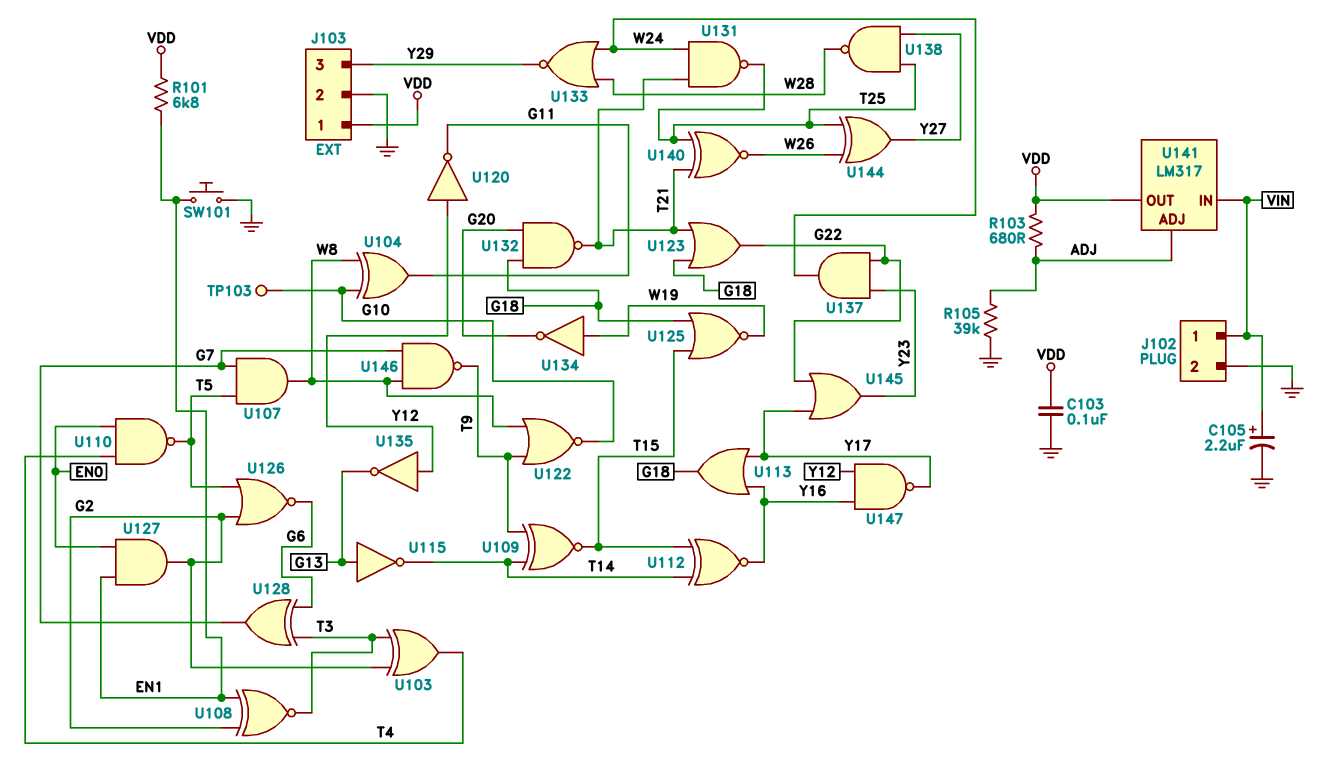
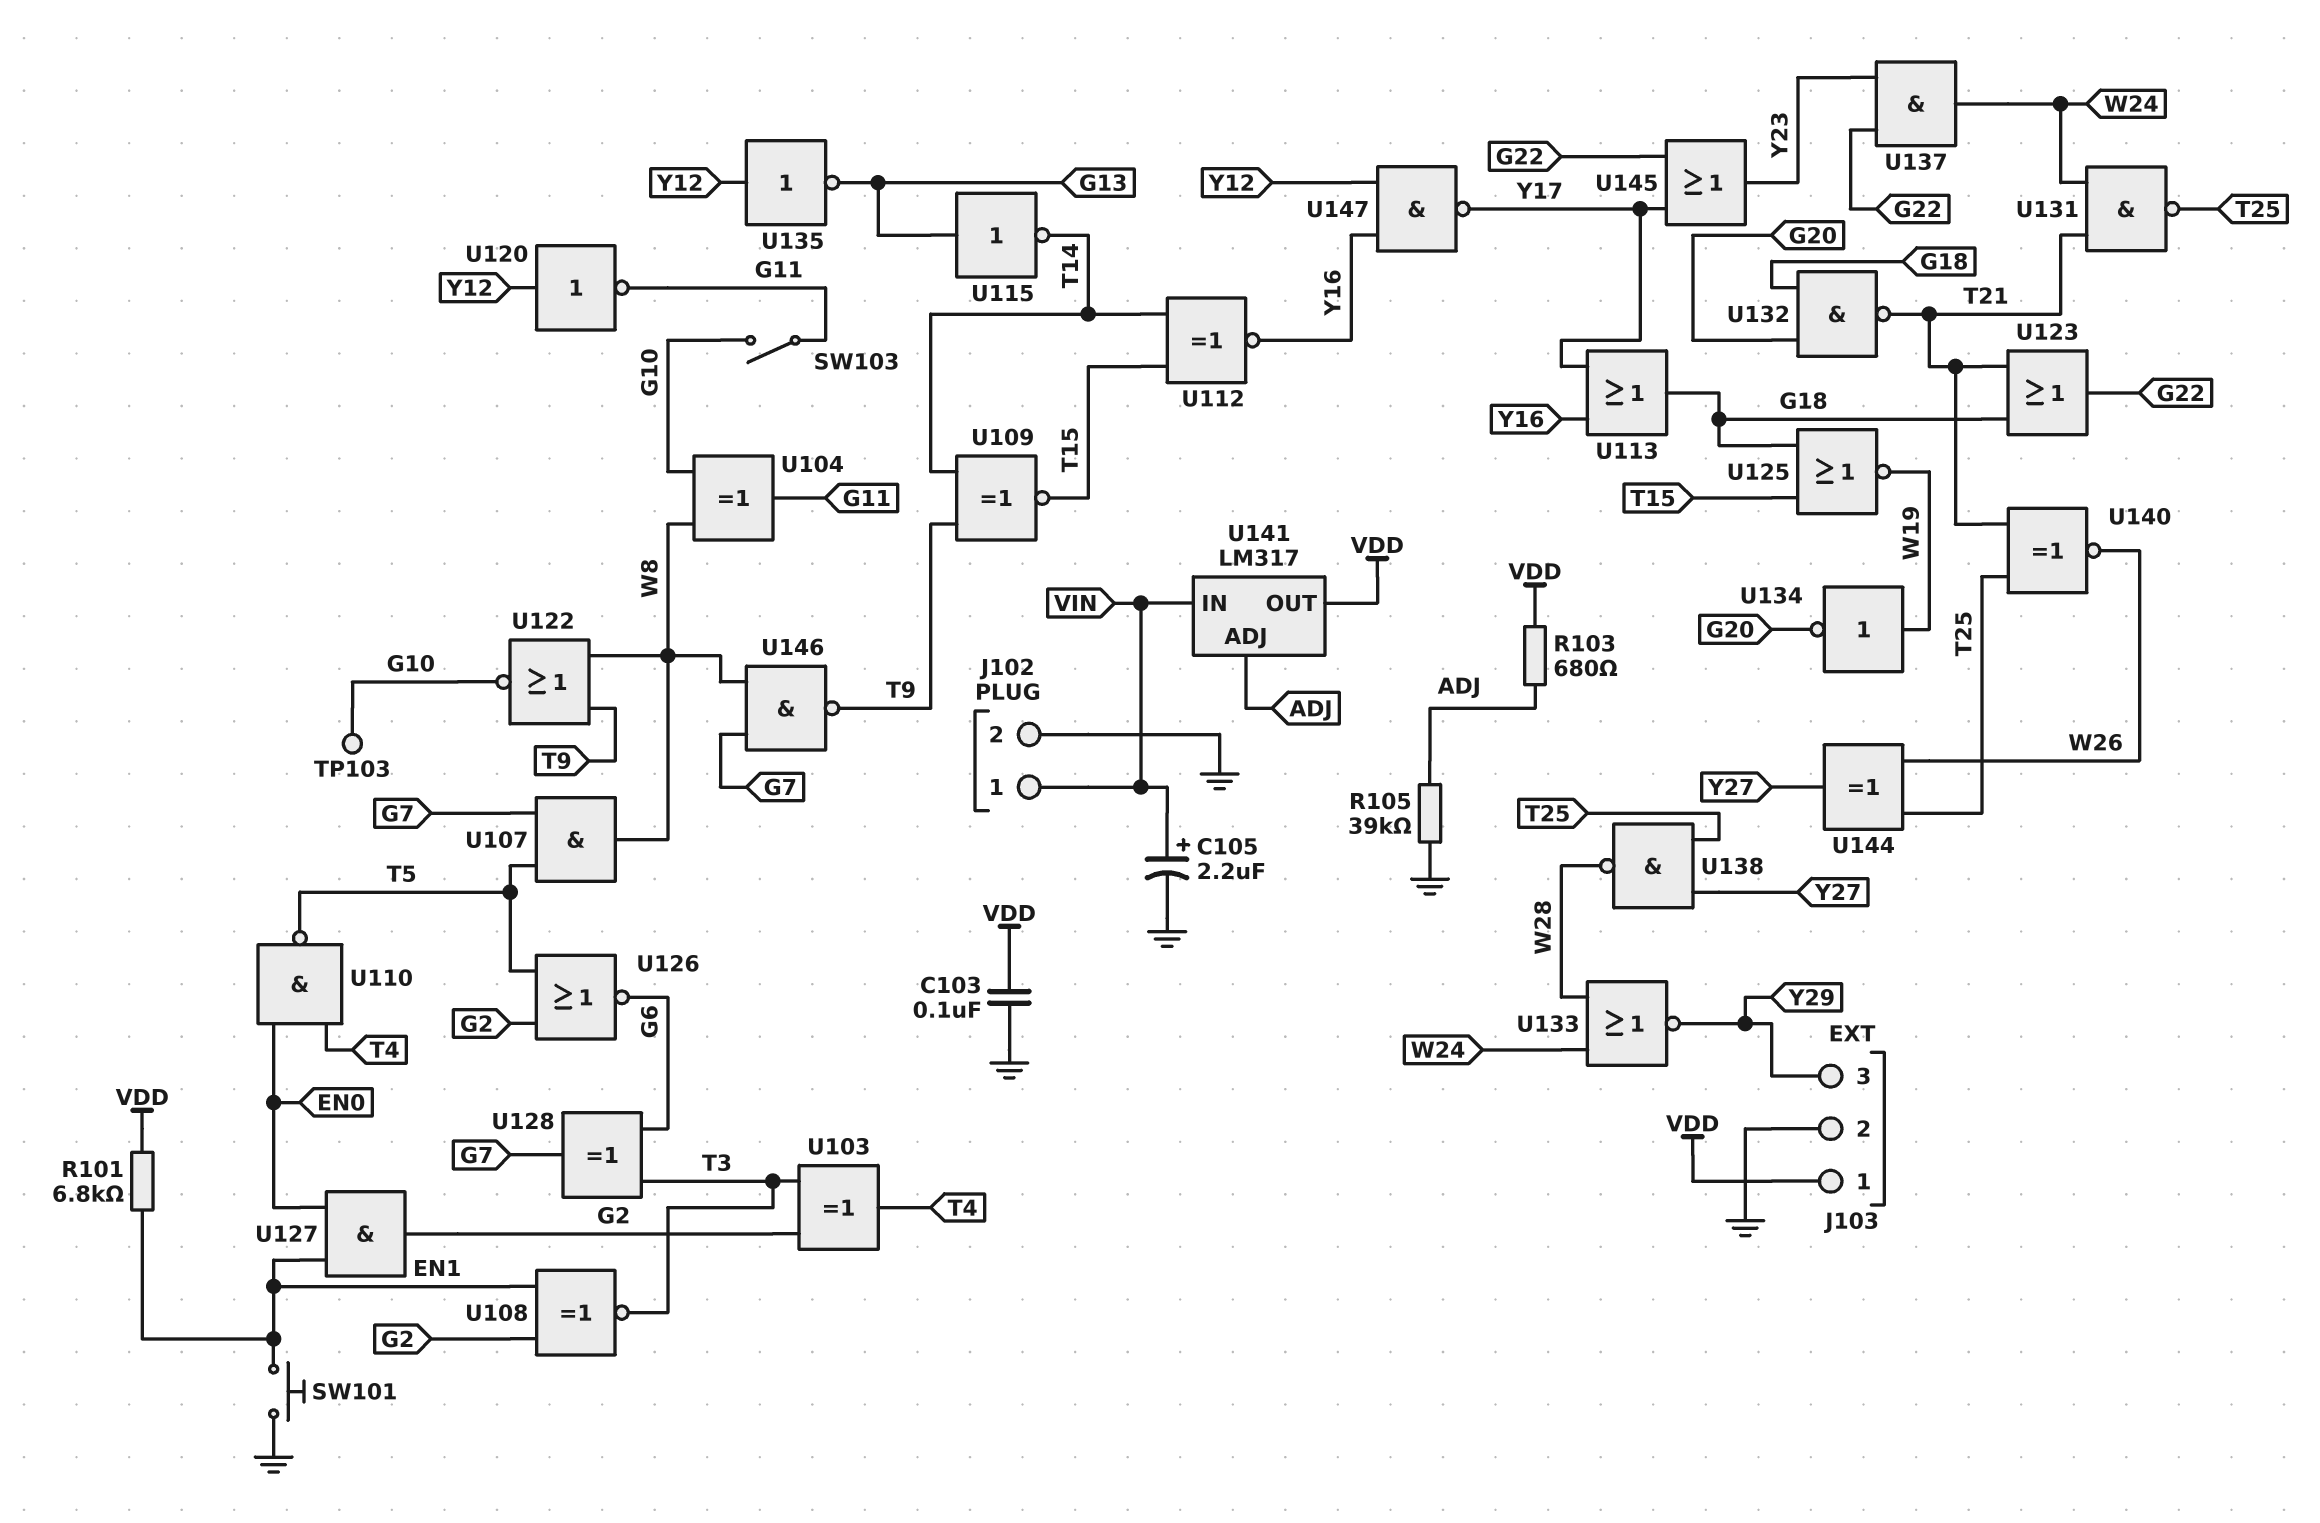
SW103: none -> switch (G10, G11)

